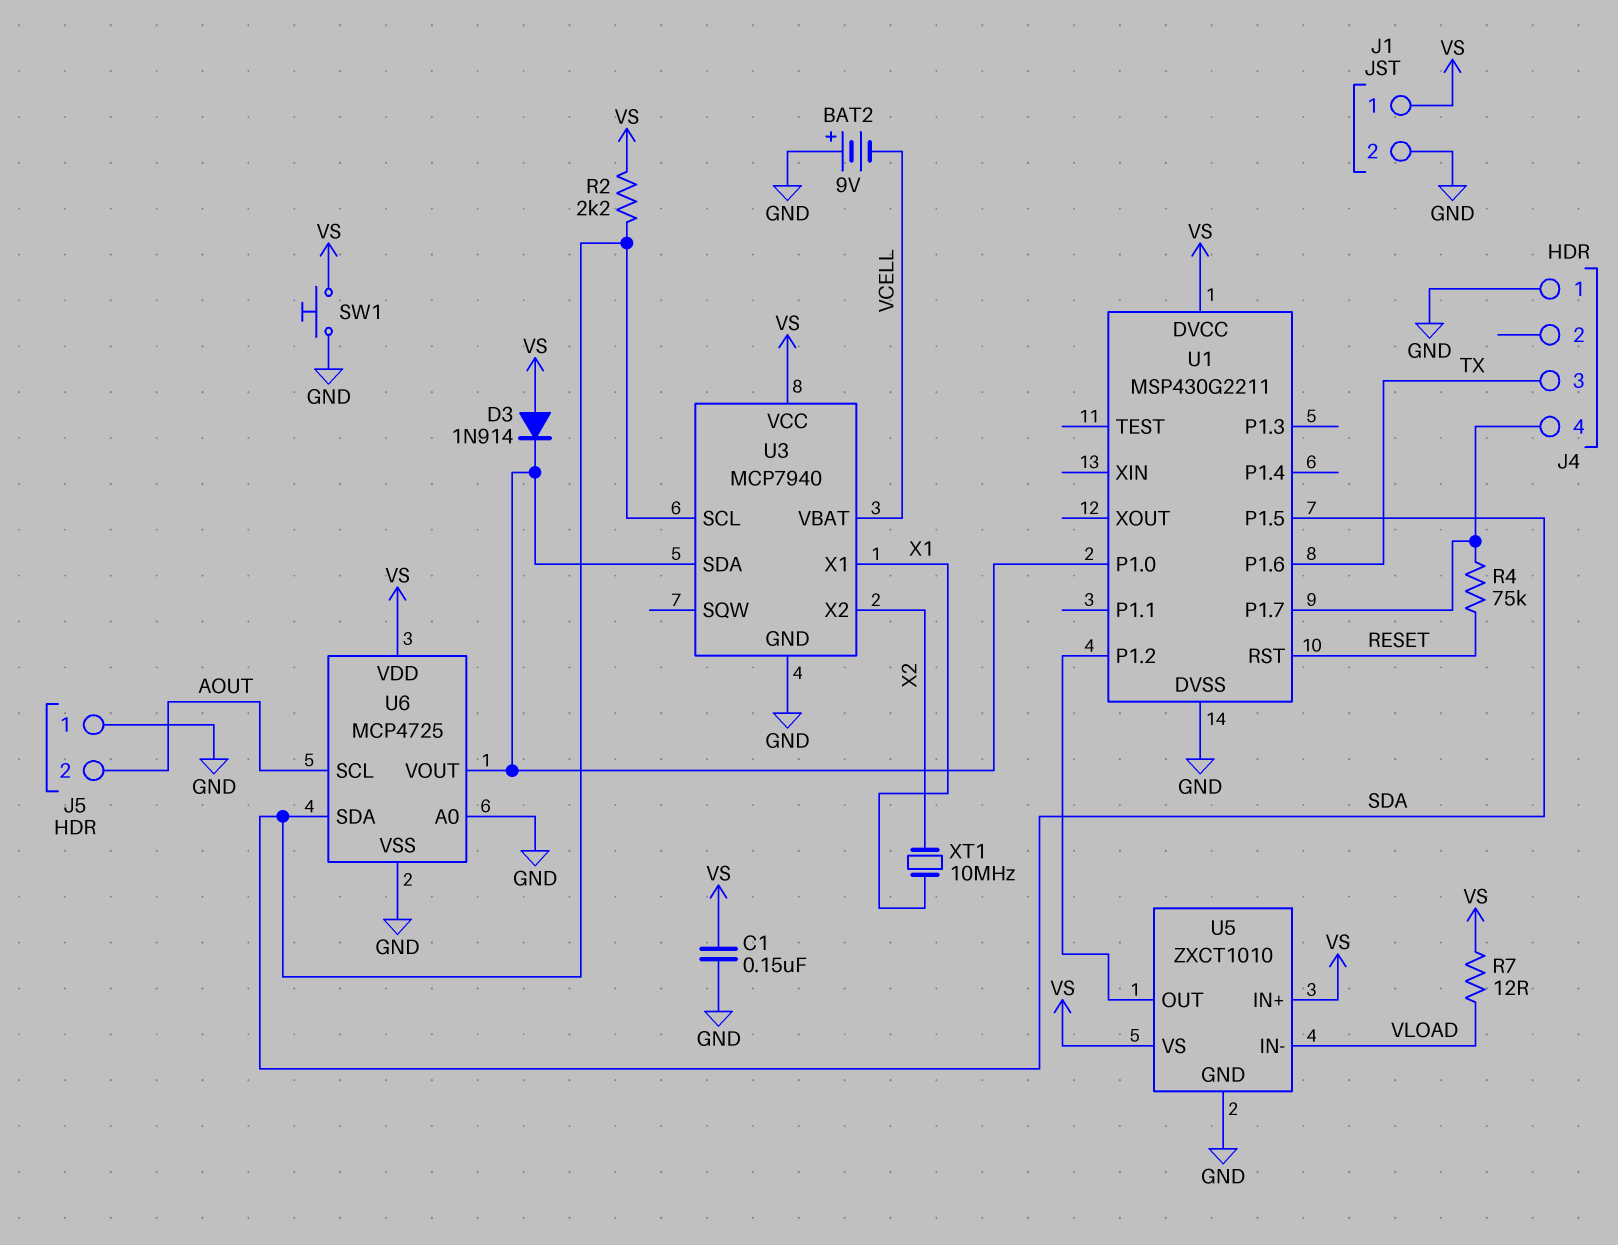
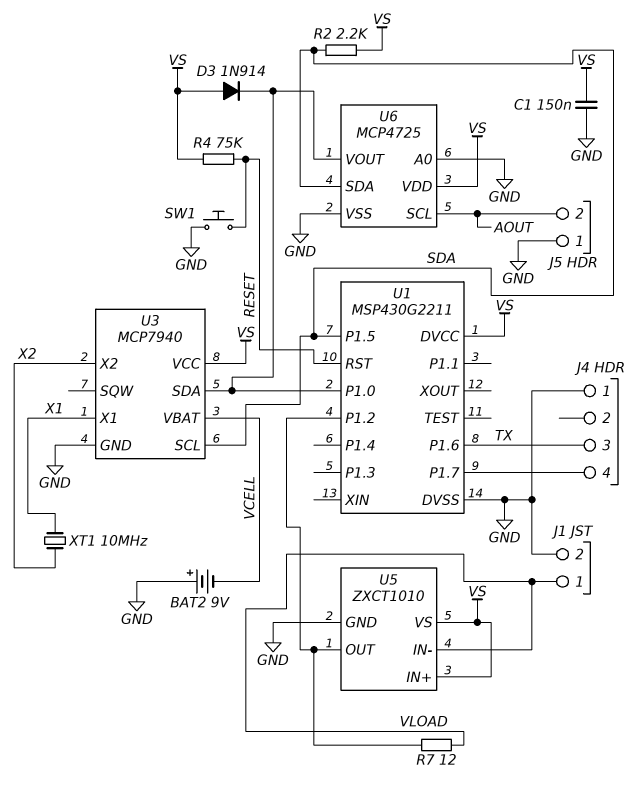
J1 pin 1: VS -> VLOAD
R4: 75k (J4/4, RESET) -> 75k (RESET, VS)
R7: 12 (VLOAD, VS) -> 12 (U1/P1.2, VLOAD)
SW1: button (GND, VS) -> button (GND, RESET)

